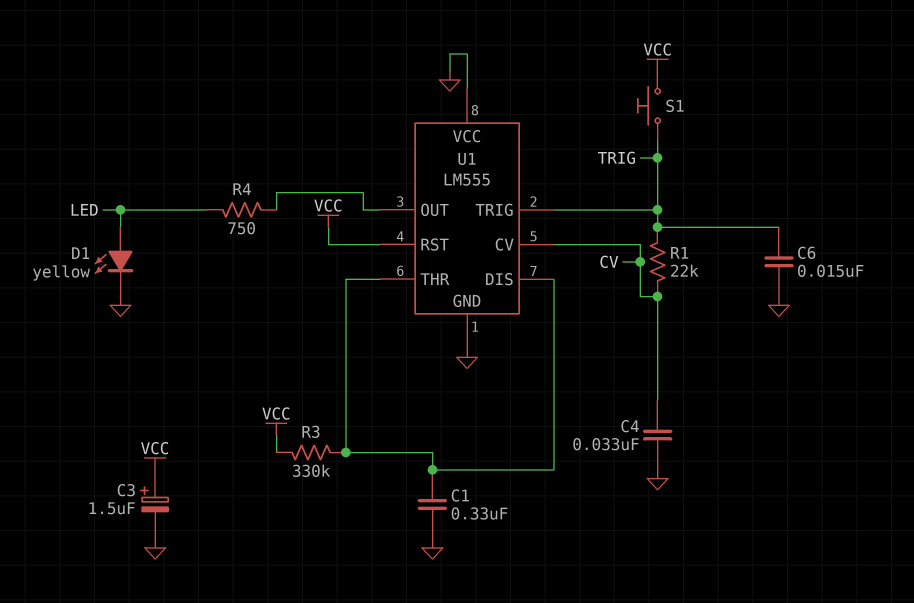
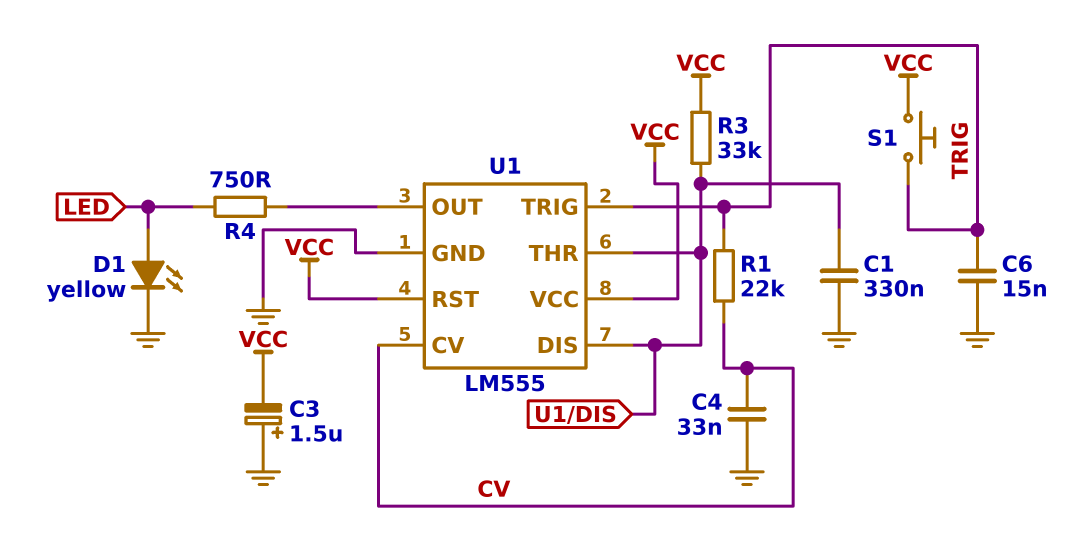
C3: 1.5uF (plus VCC, minus GND) -> 1.5uF (plus GND, minus VCC)
R3: 330k (U1/DIS, VCC) -> 33k (U1/DIS, VCC)
U1 pin VCC: GND -> VCC

